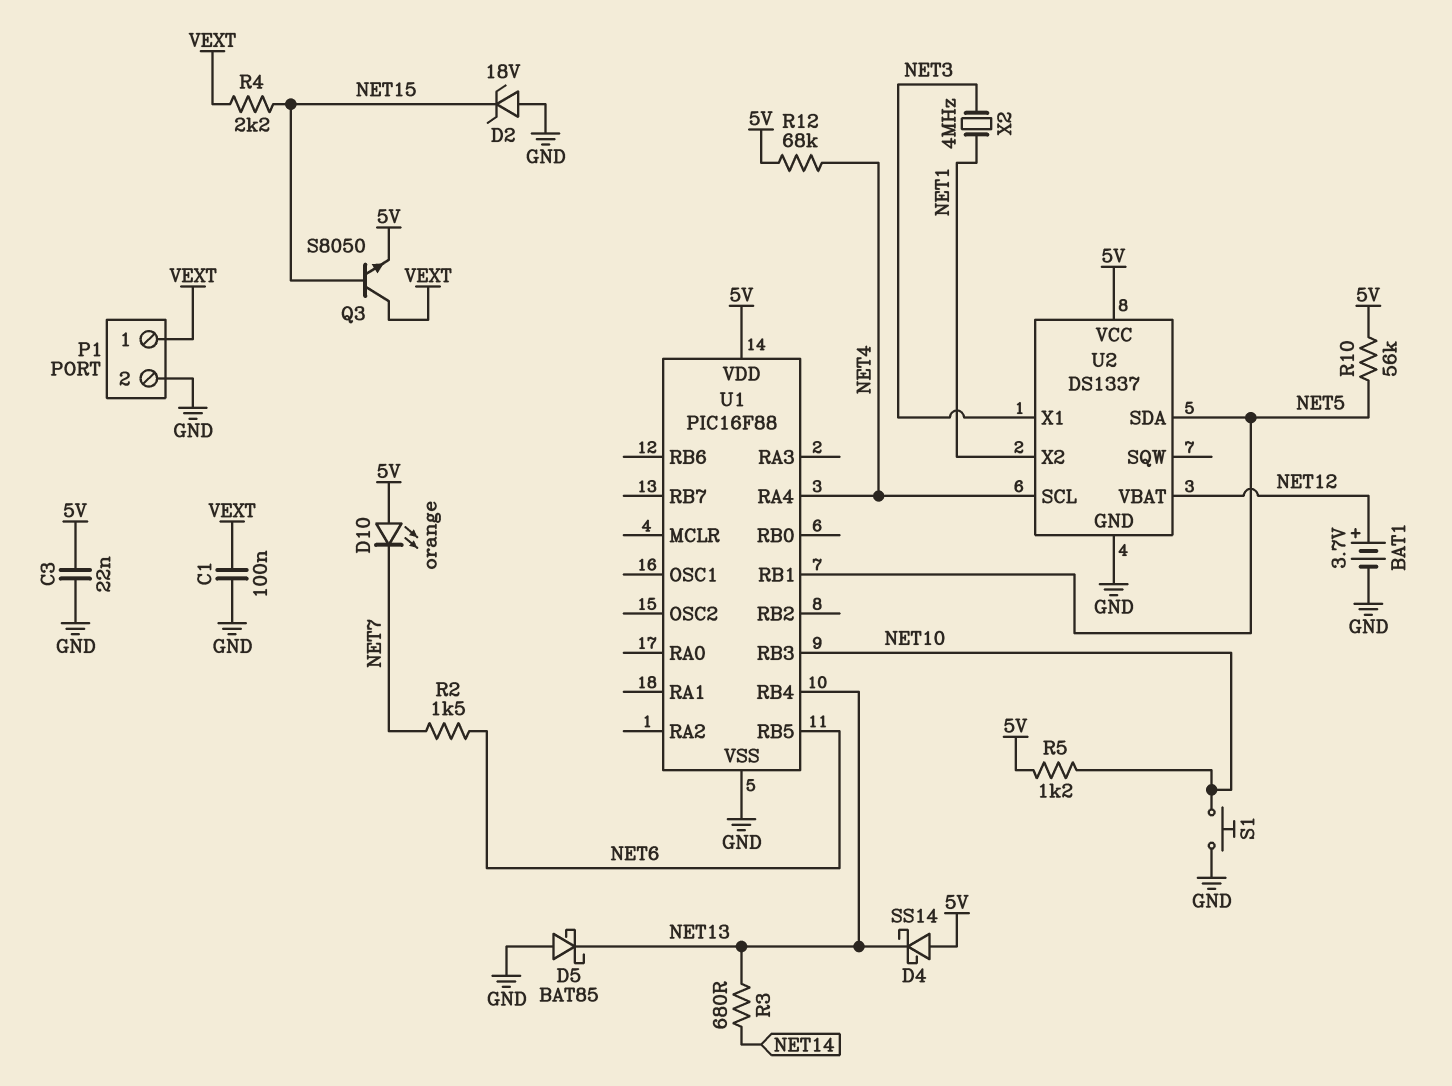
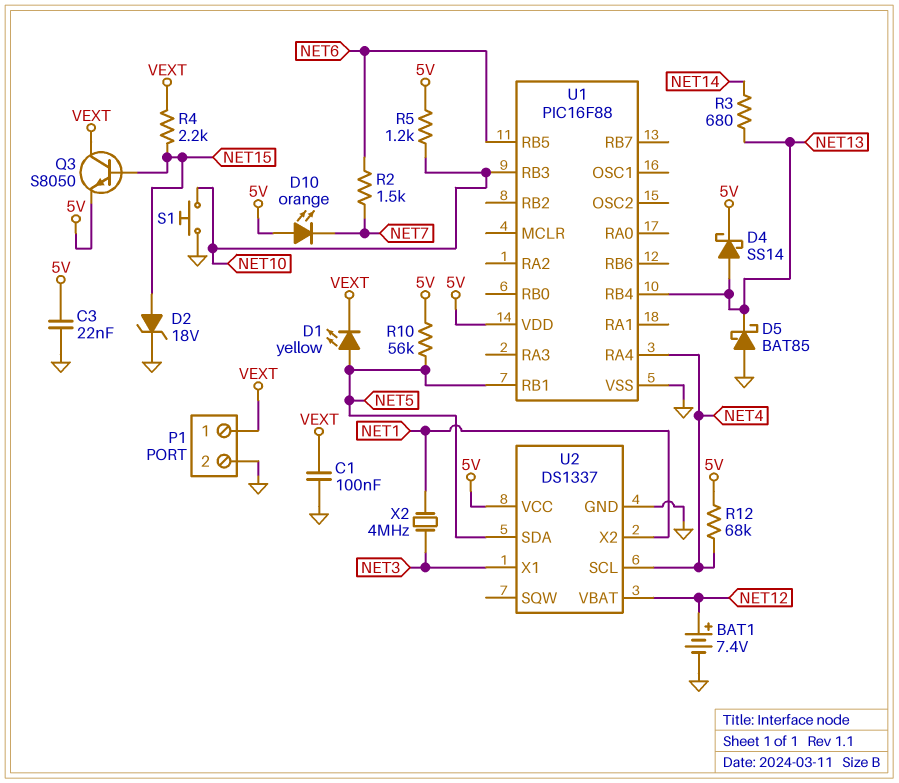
BAT1: 3.7V (plus NET12, minus GND) -> 7.4V (plus NET12, minus GND)
D1: none -> LED yellow (A NET5, K VEXT)
D2: zener 18V (A GND, K NET15) -> zener 18V (A NET15, K GND)
D4: schottky SS14 (A 5V, K NET13) -> schottky SS14 (A NET13, K 5V)

